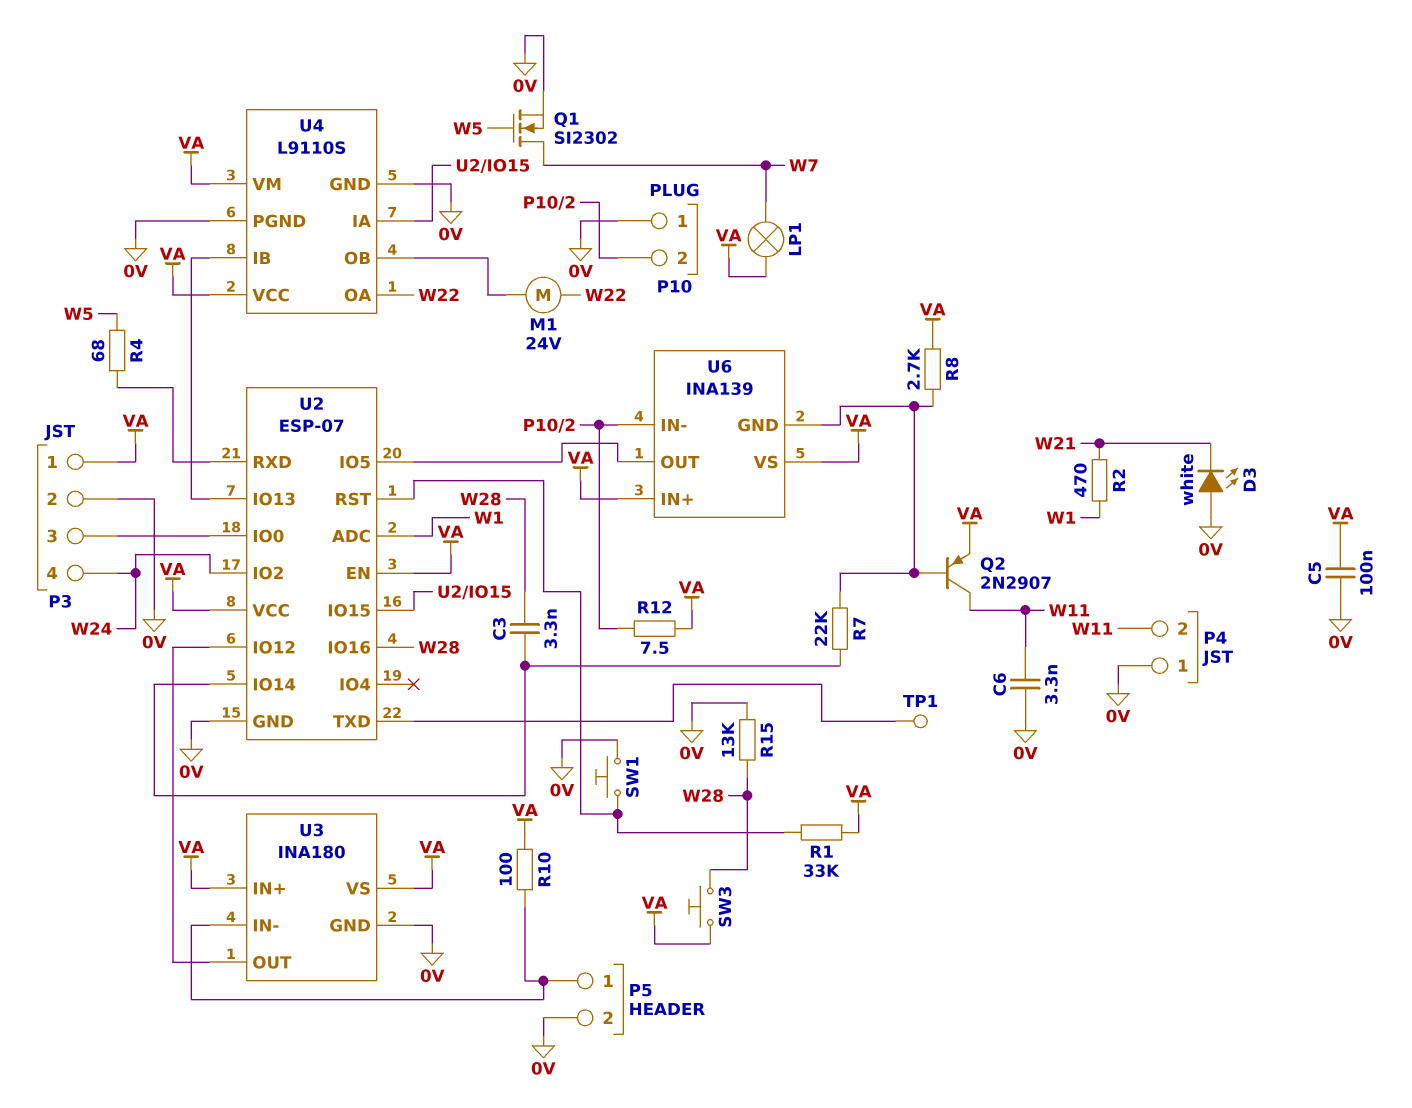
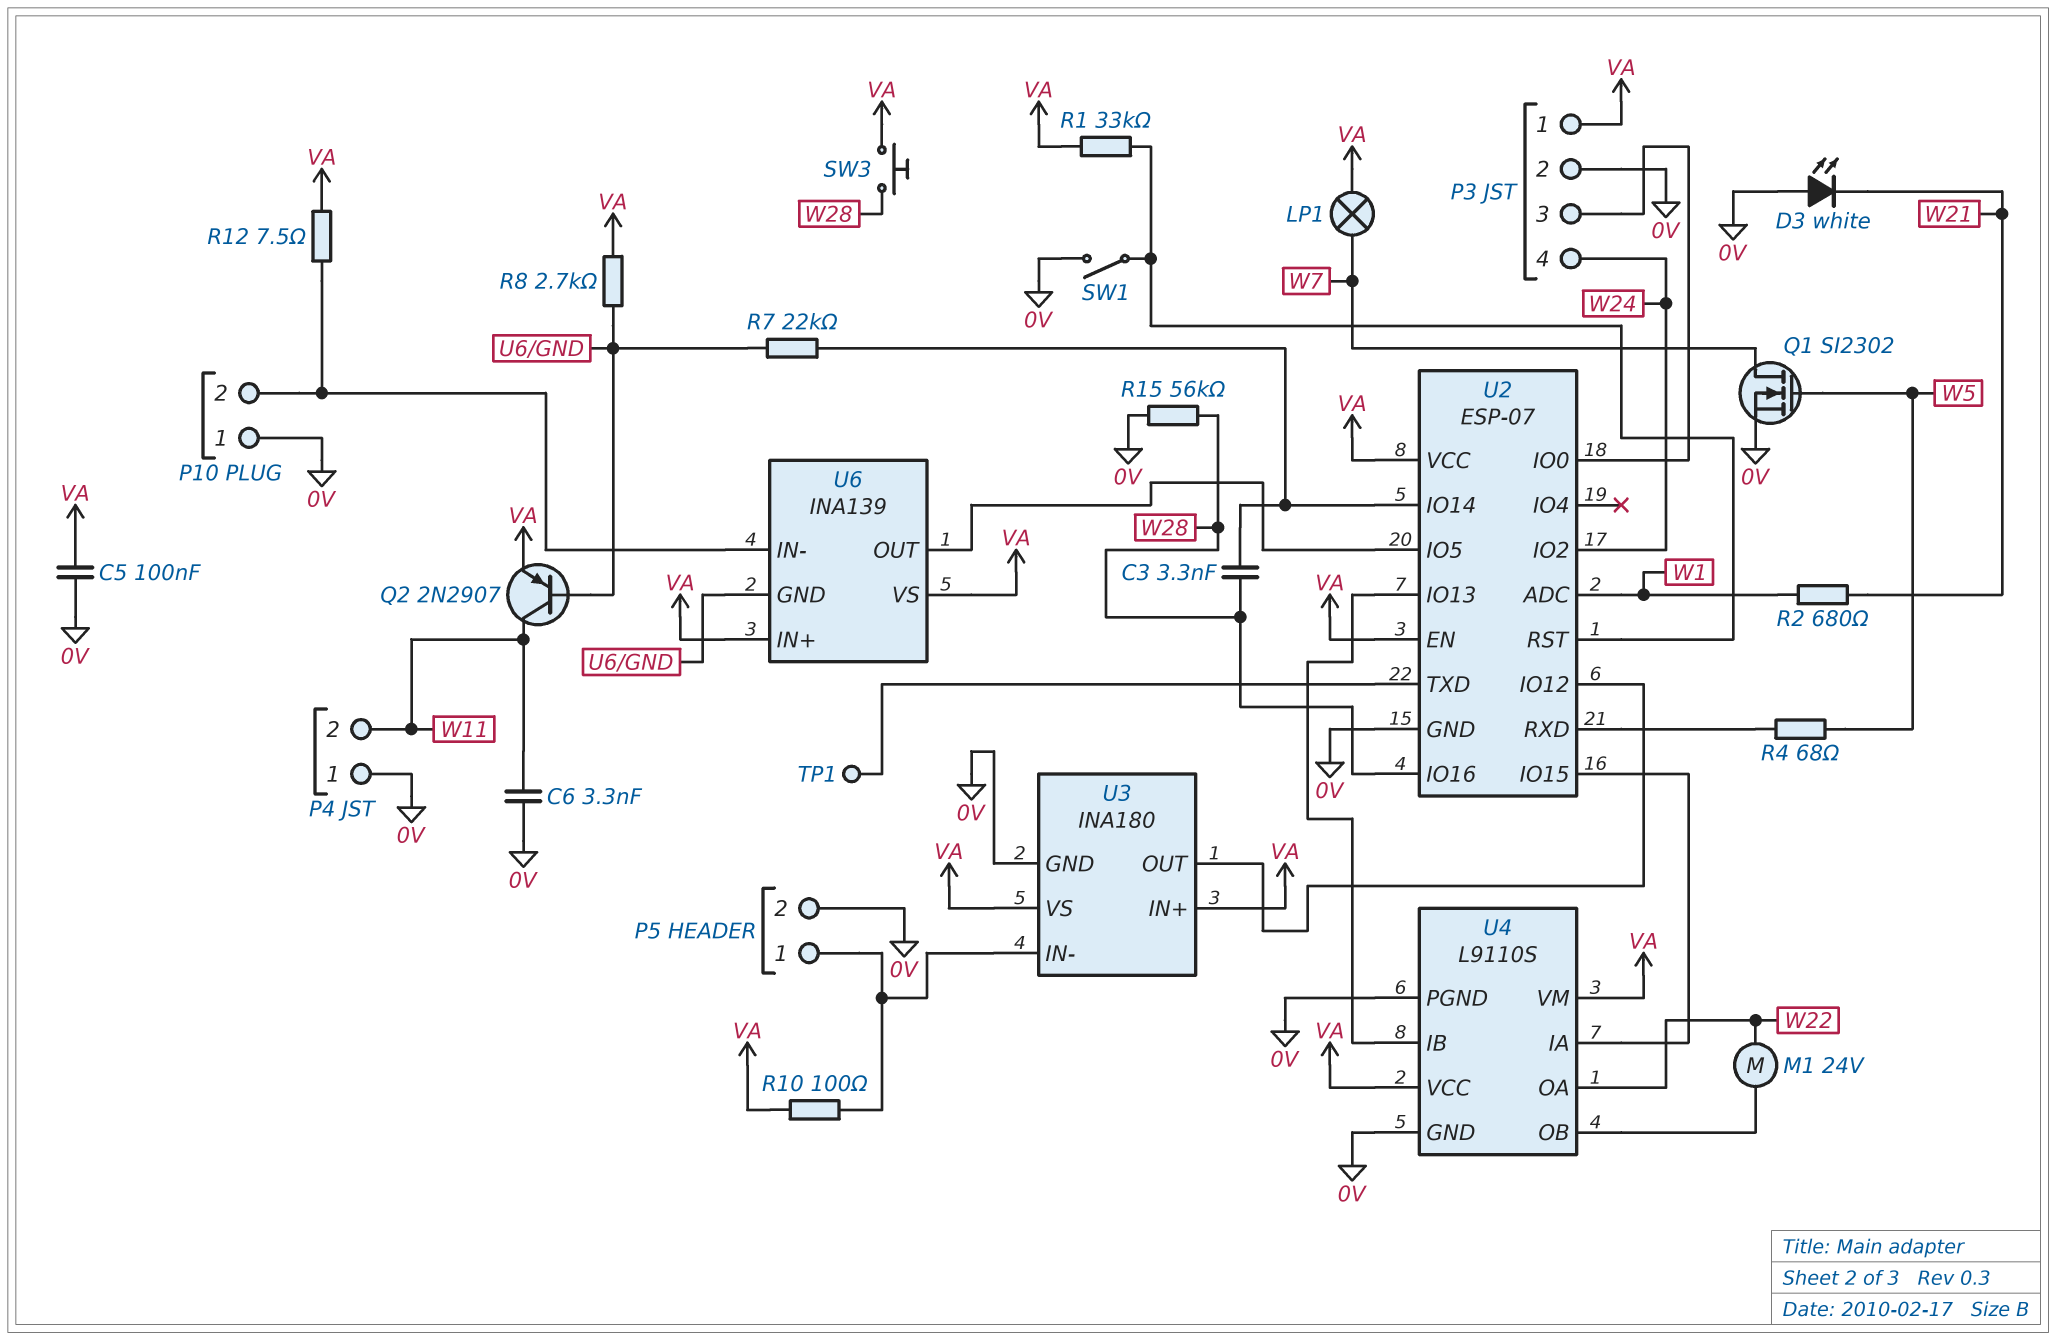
R2: 470 (W1, W21) -> 680 (W1, W21)
R15: 13k (0V, W28) -> 56k (0V, W28)
SW1: button (0V, U2/RST) -> switch (0V, U2/RST)

